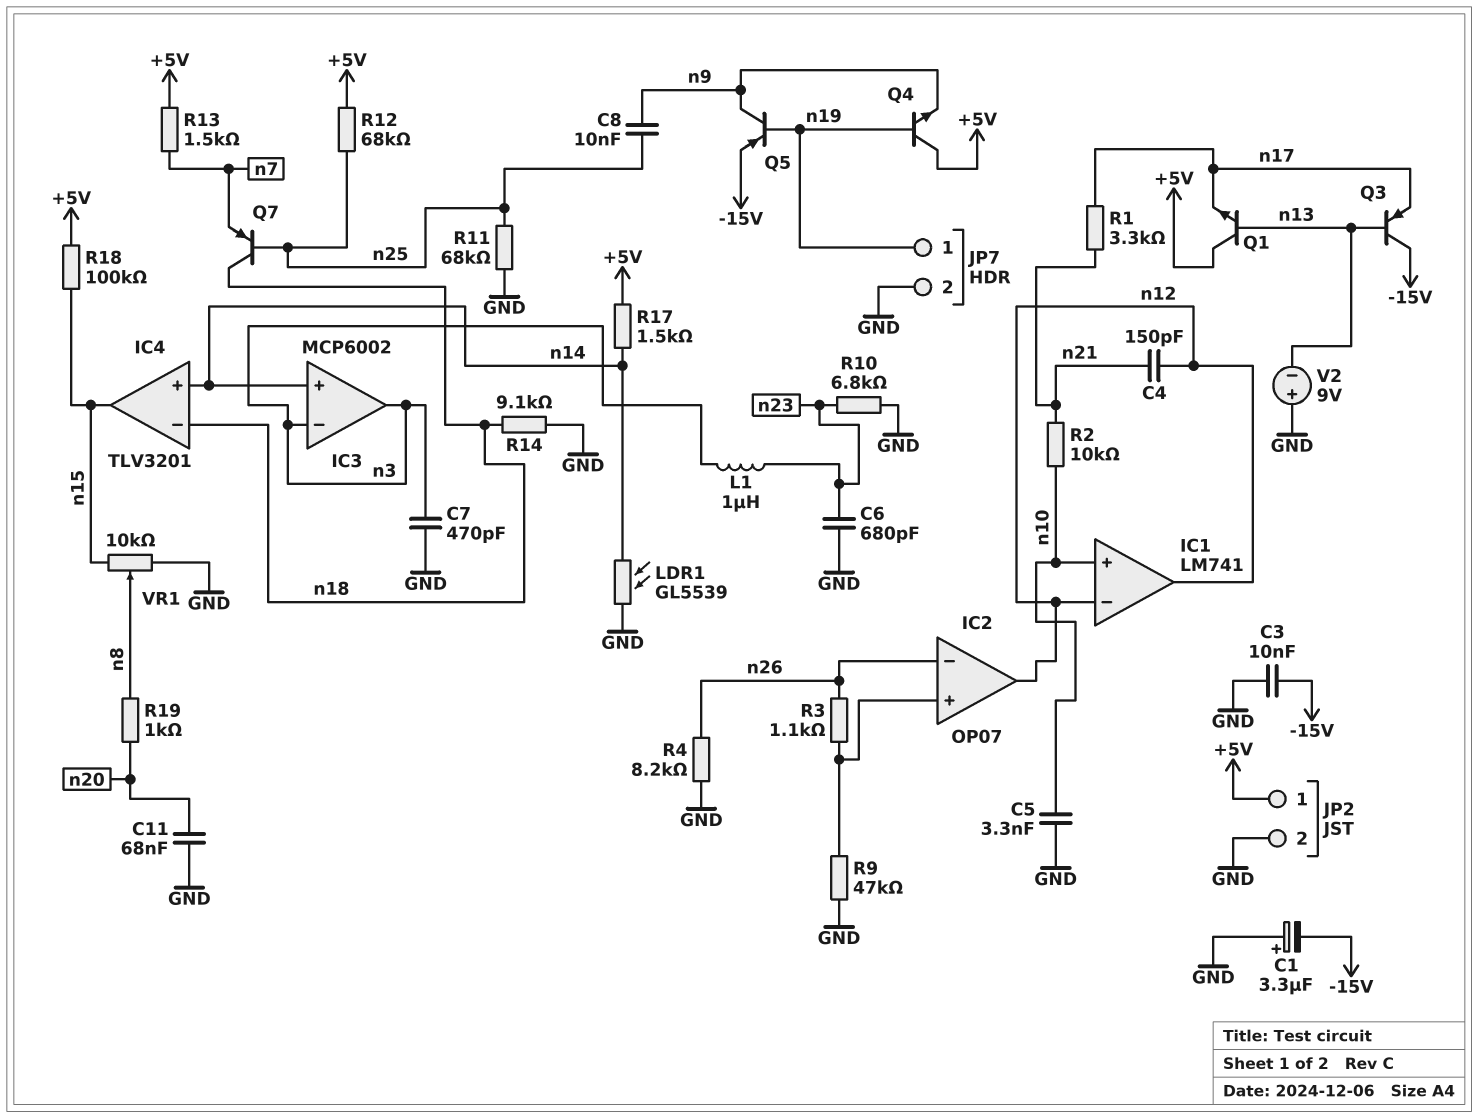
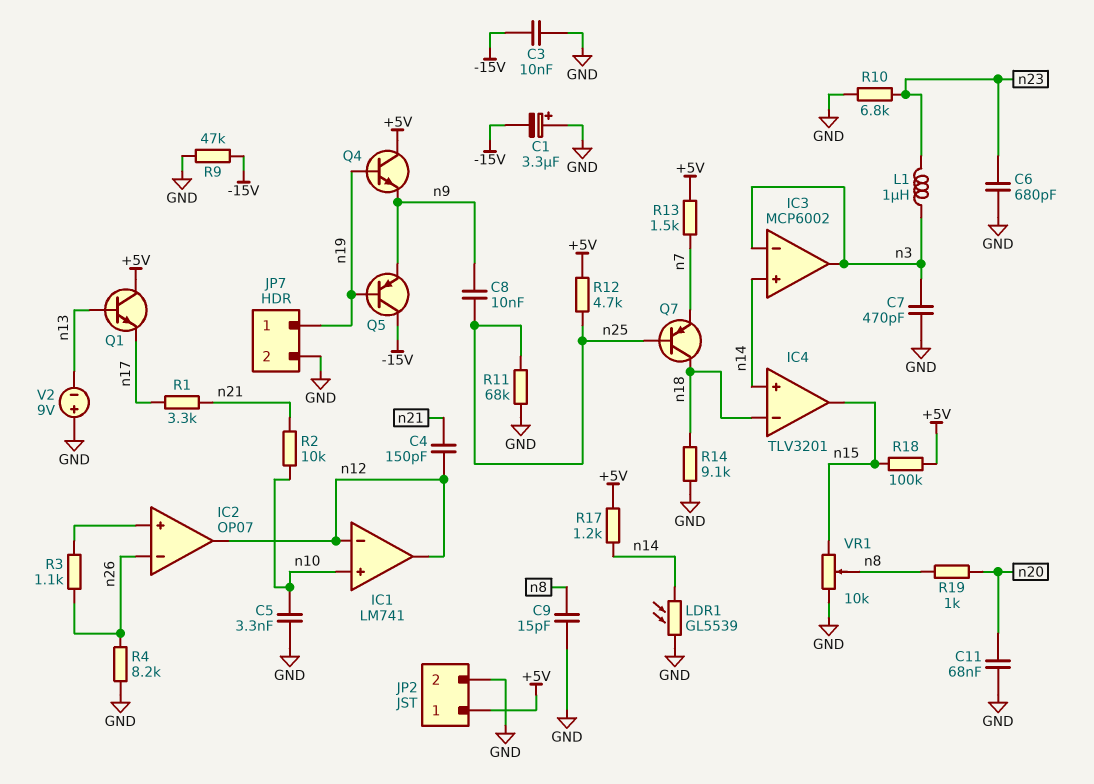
C9: none -> 15pF (GND, n8)
Q3: PNP (B n13, C -15V, E n17) -> none
Q5: PNP (B n19, C n9, E -15V) -> PNP (B n19, C -15V, E n9)
R9: 47k (GND, IC2/in+) -> 47k (-15V, GND)
R12: 68k (+5V, n25) -> 4.7k (+5V, n25)
R17: 1.5k (+5V, n14) -> 1.2k (+5V, n14)

